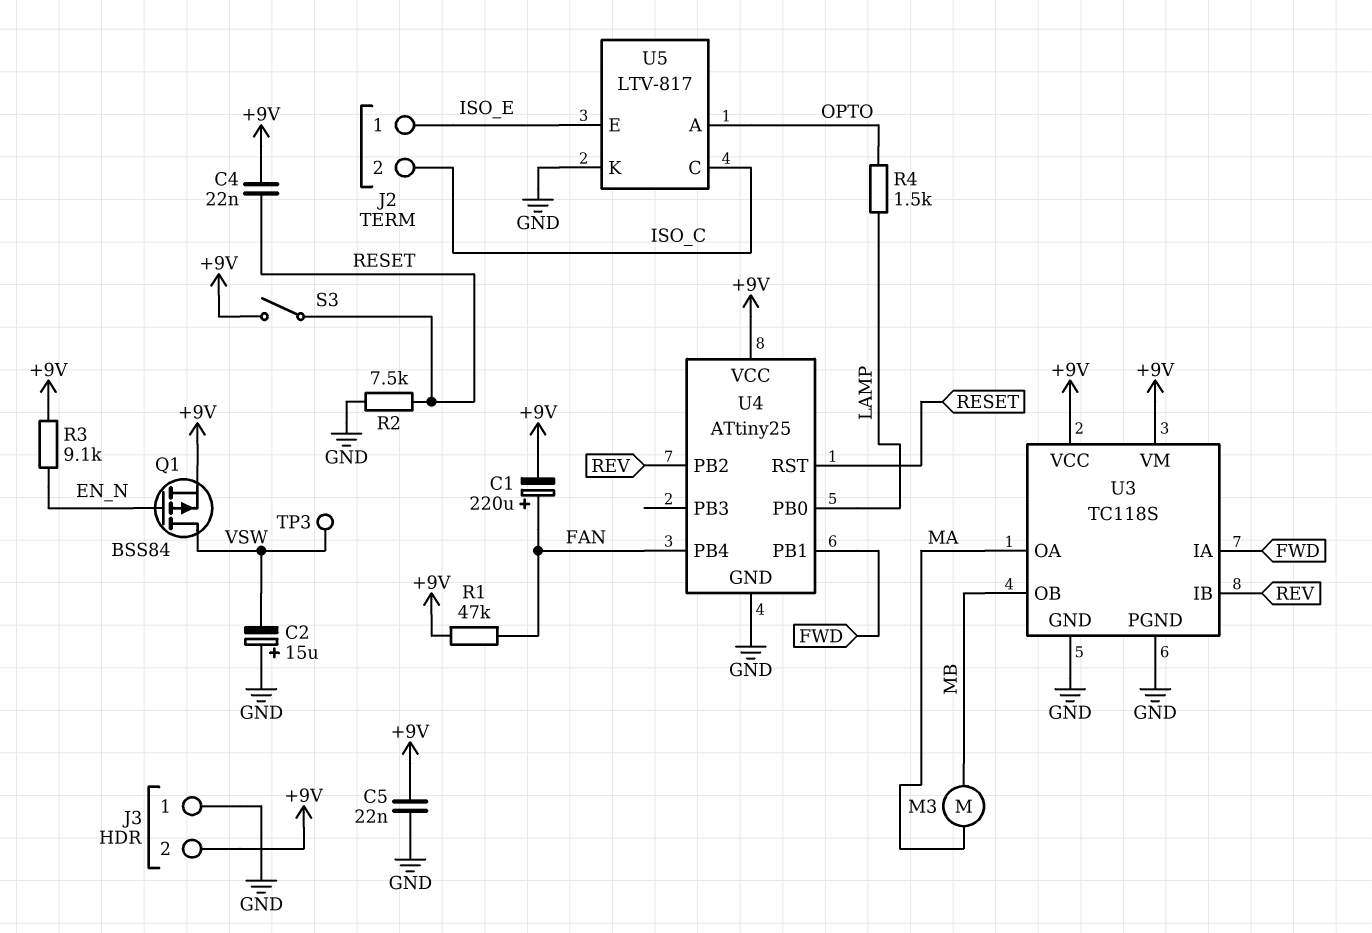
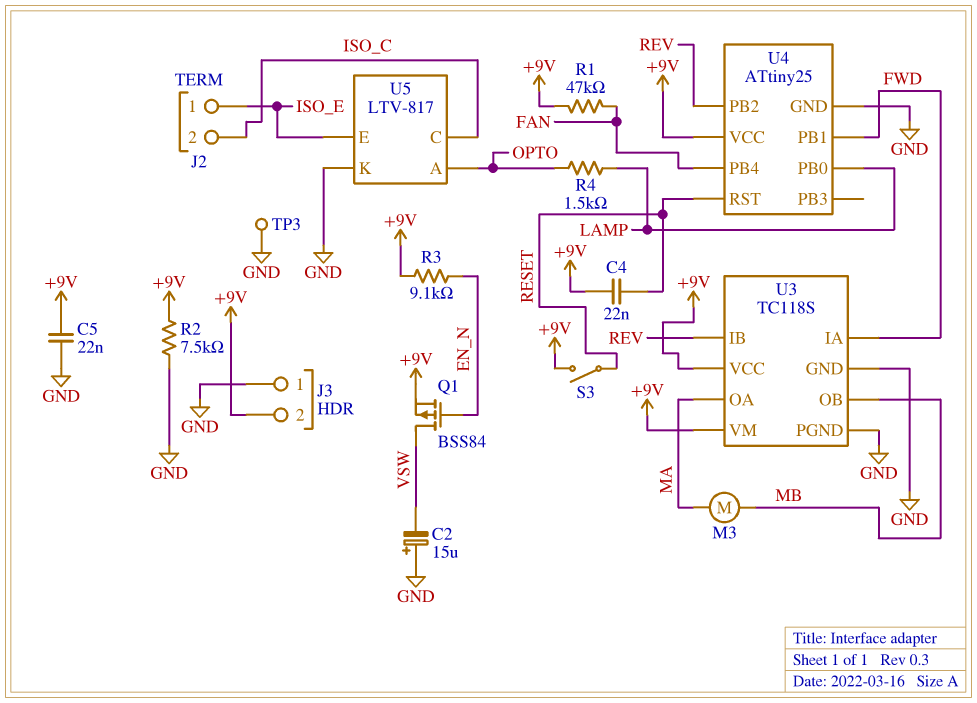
C1: 220uF (plus FAN, minus +9V) -> none
R2: 7.5k (GND, RESET) -> 7.5k (+9V, GND)
TP3: test point (VSW) -> test point (GND)

